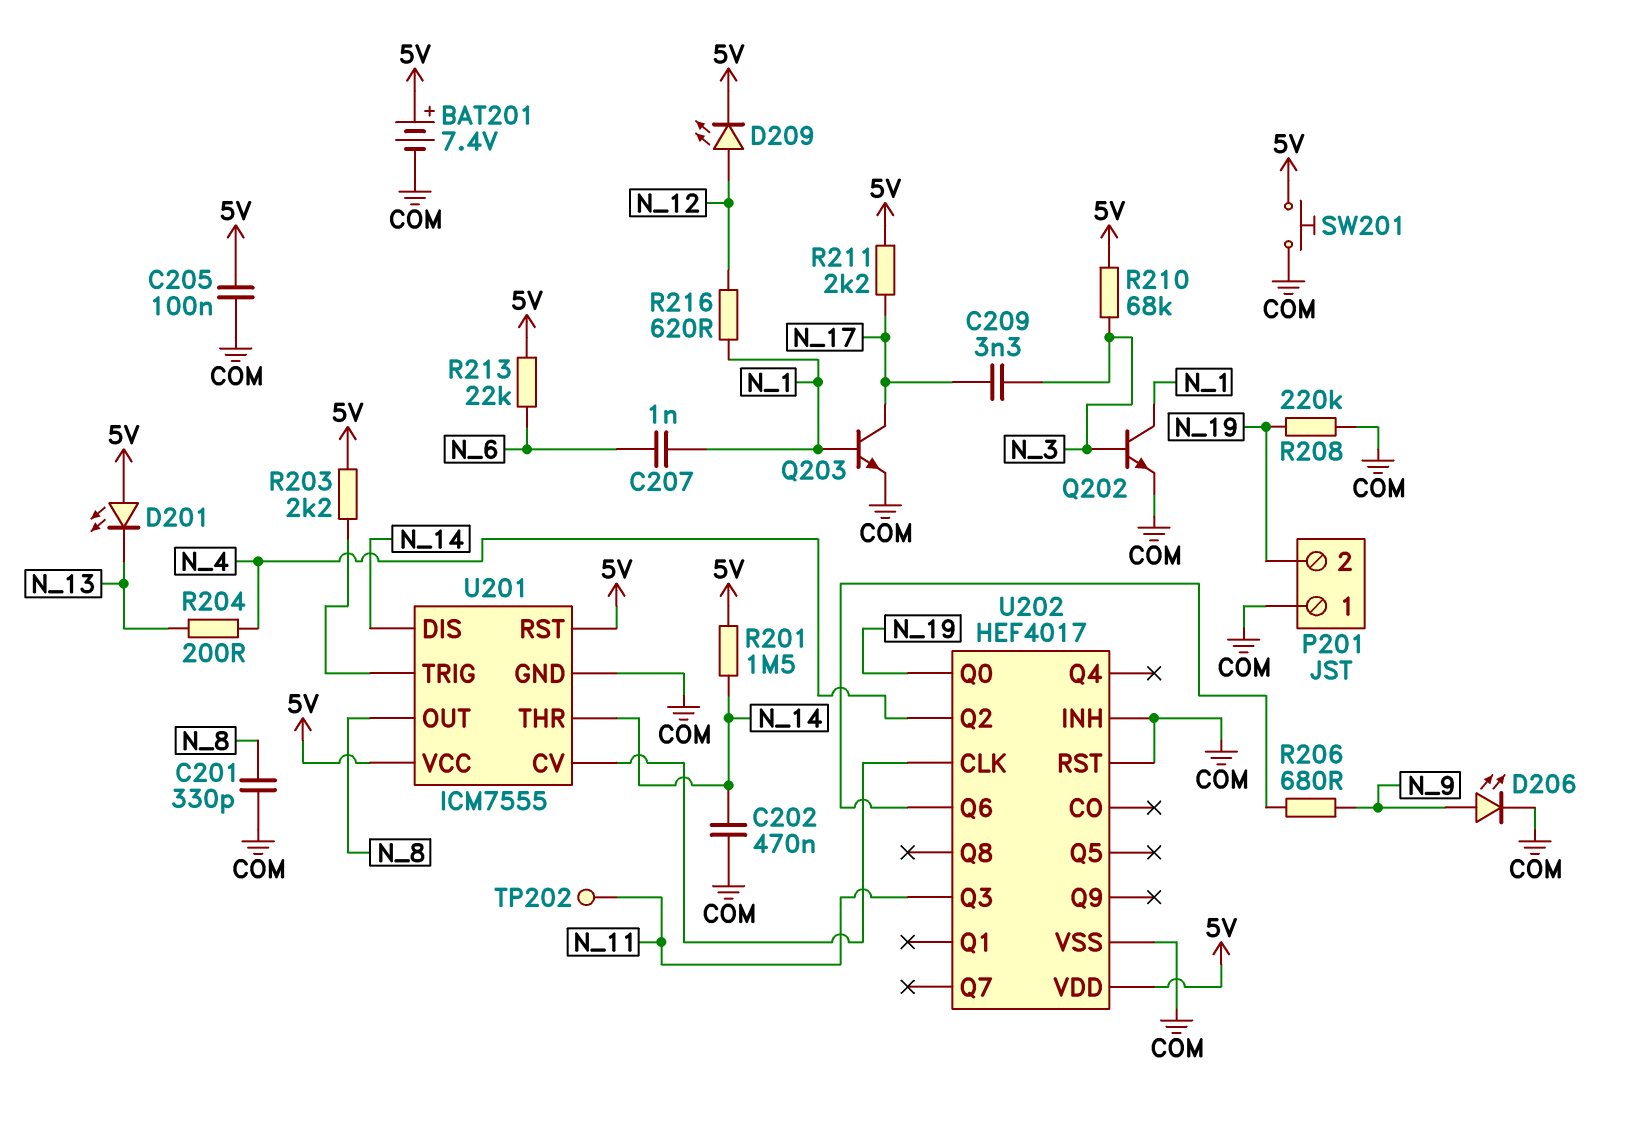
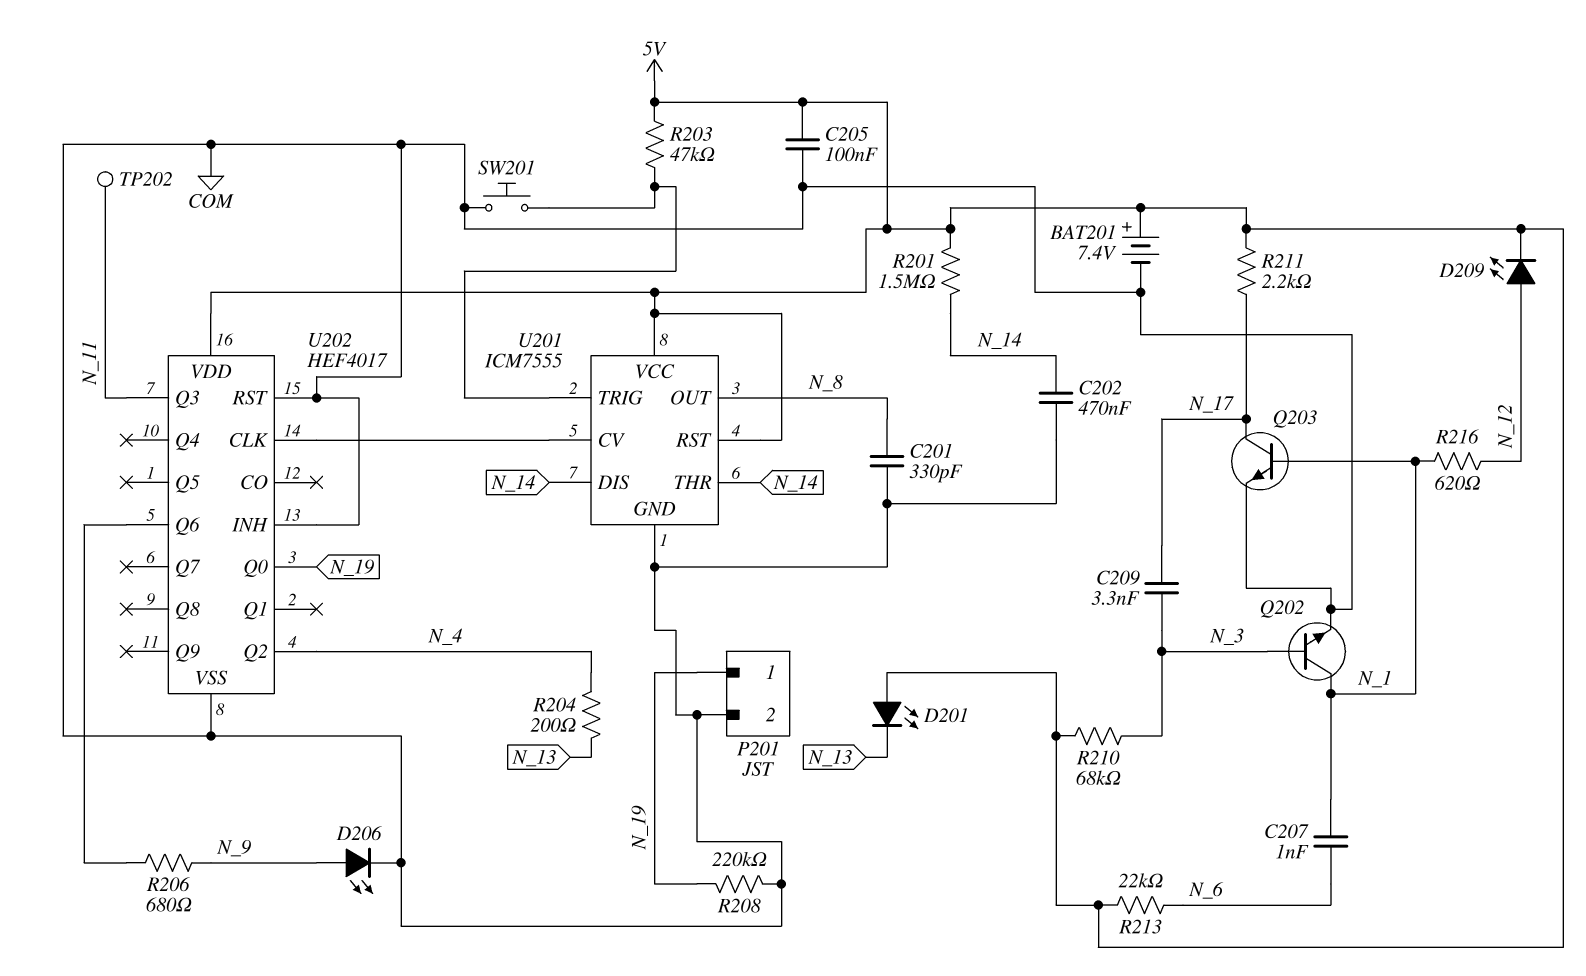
P201 pin 1: COM -> N_19
P201 pin 2: N_19 -> COM
R203: 2.2k (5V, U201/TRIG) -> 47k (5V, U201/TRIG)
SW201: button (5V, COM) -> button (COM, U201/TRIG)

